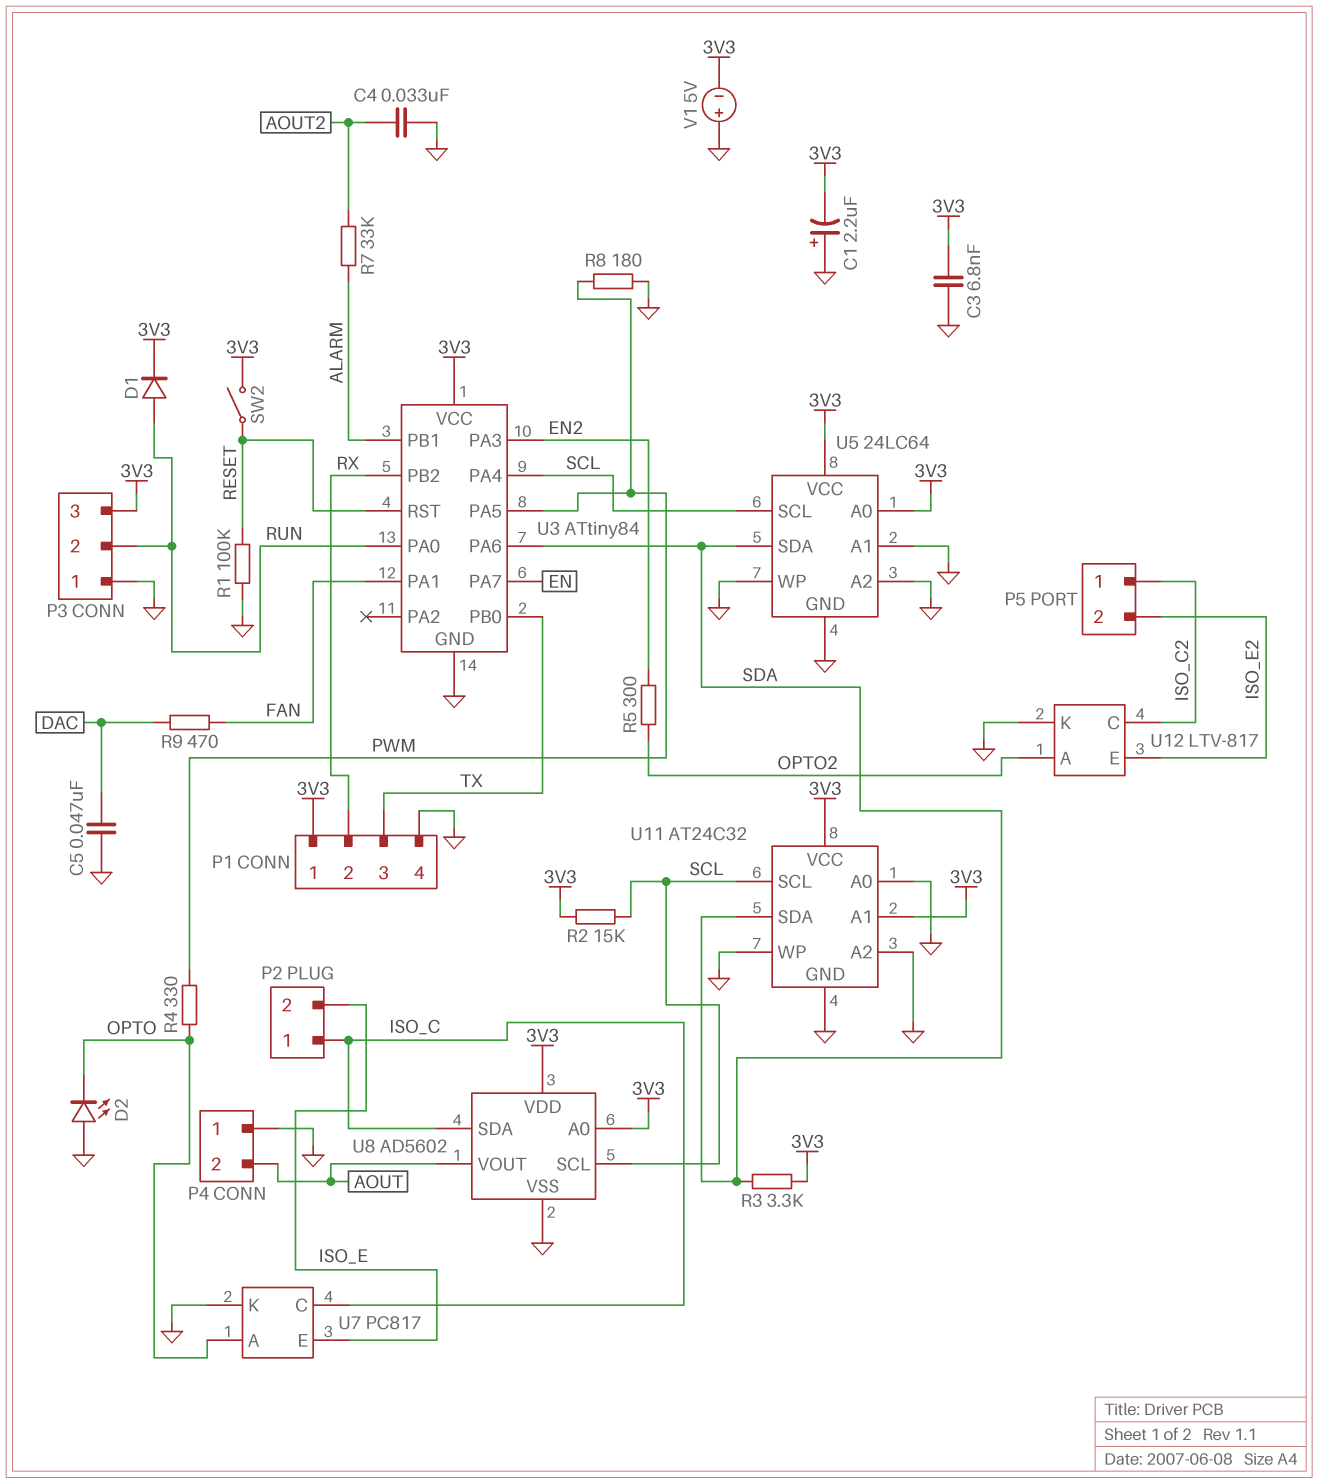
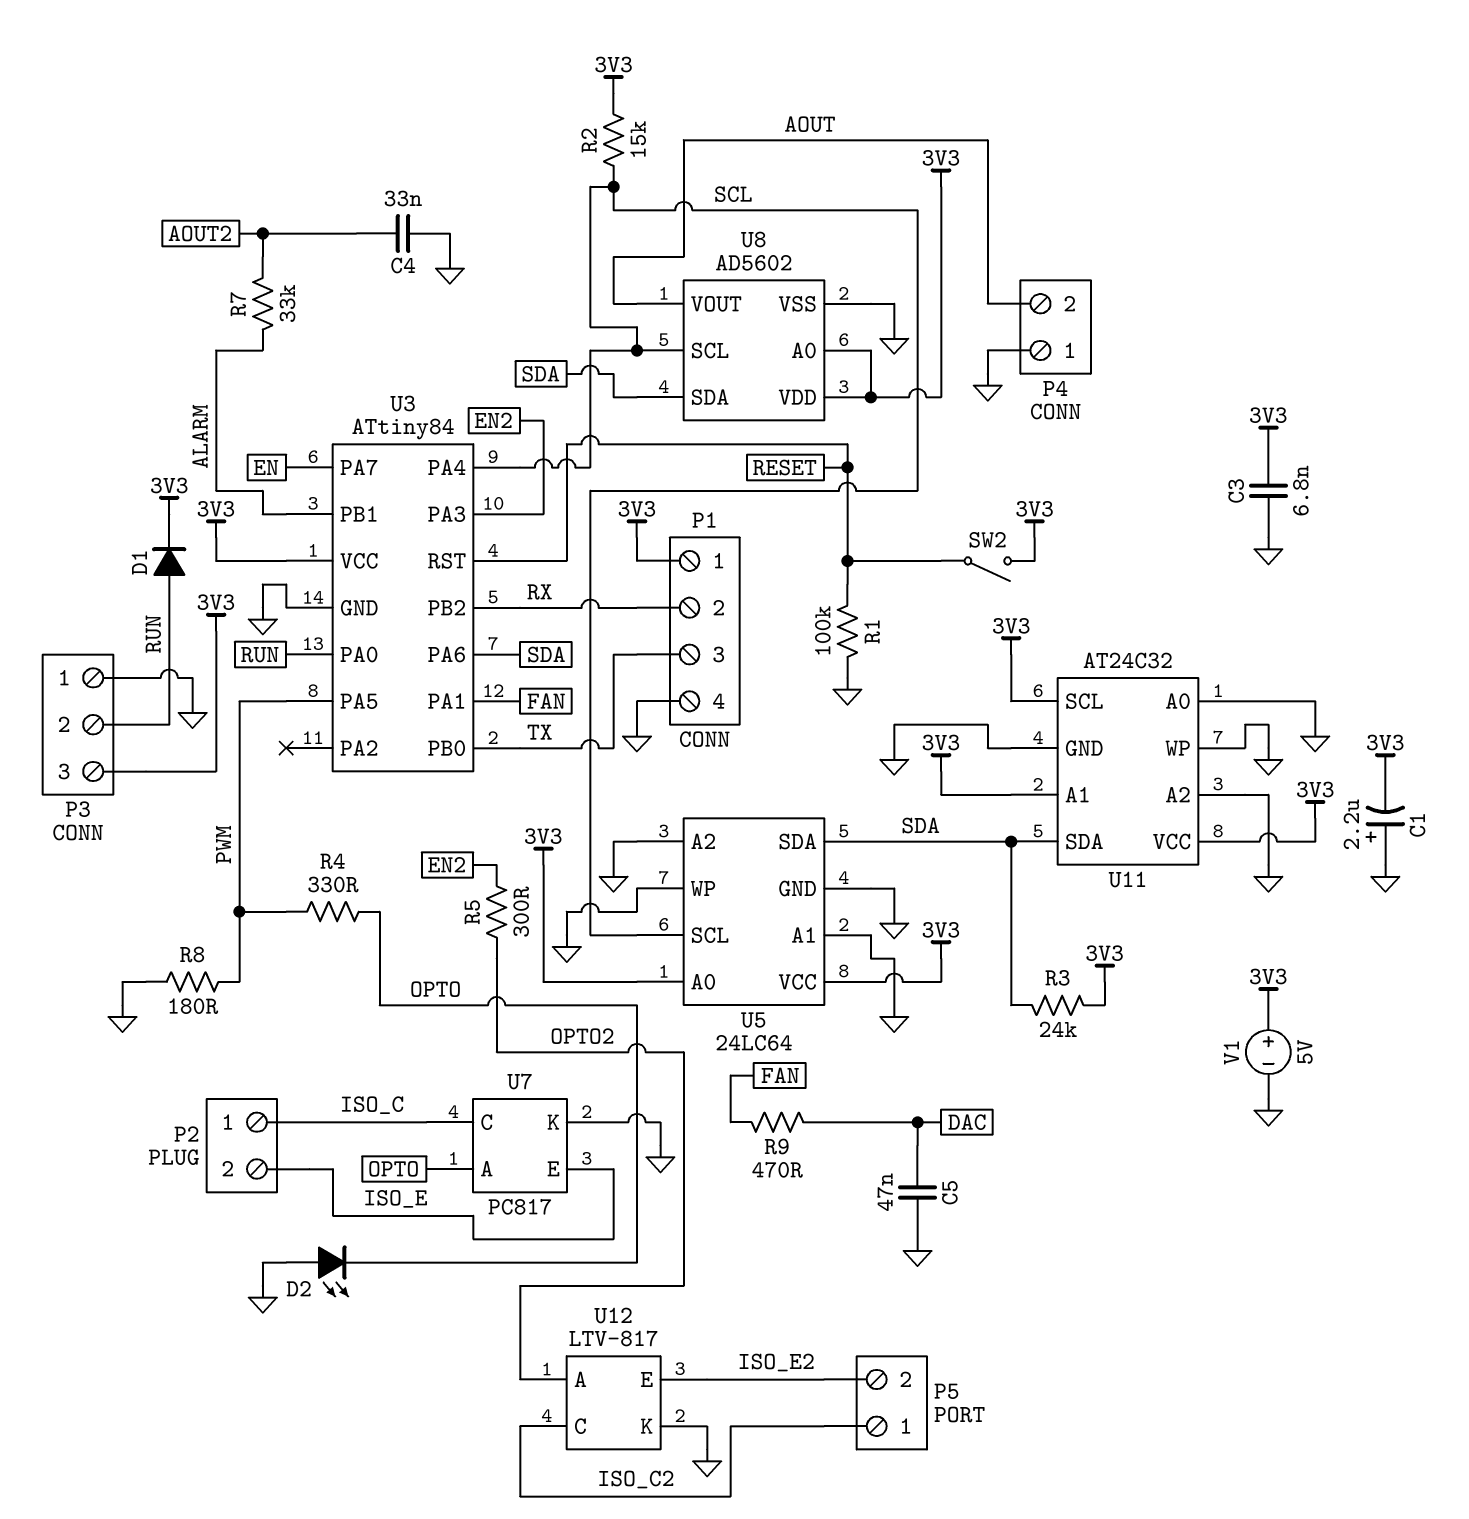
R3: 3.3k (3V3, SDA) -> 24k (3V3, SDA)
U8 pin SDA: ISO_C -> SDA
U11 pin SCL: SCL -> 3V3
V1: 5V (plus GND, minus 3V3) -> 5V (plus 3V3, minus GND)

